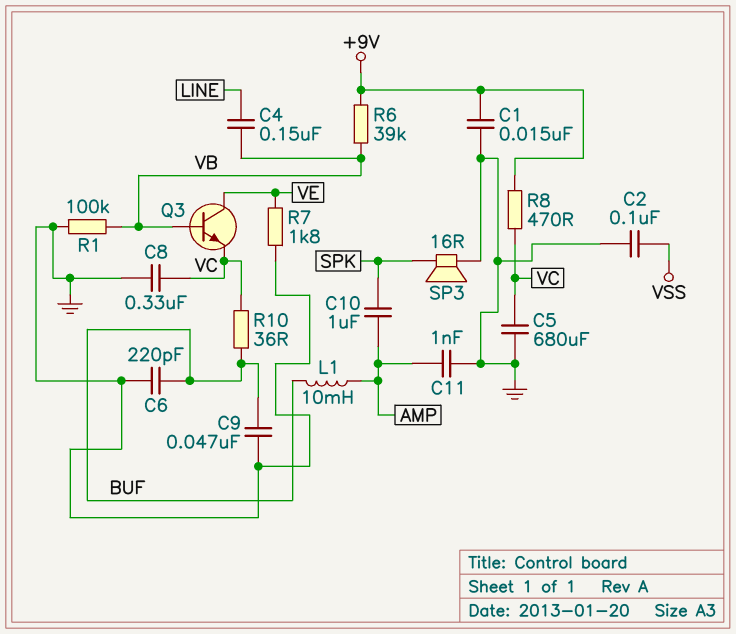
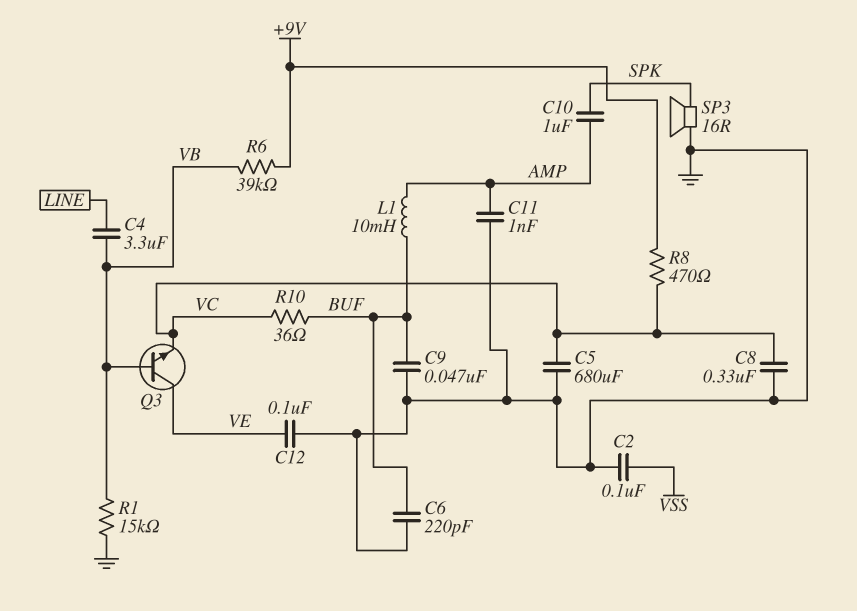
C1: 15nF (+9V, GND) -> none
C4: 150nF (LINE, VB) -> 3.3uF (LINE, VB)
C12: none -> 100nF (GND, VE)
R1: 100k (GND, VB) -> 15k (GND, VB)
R7: 1.8k (GND, VE) -> none

